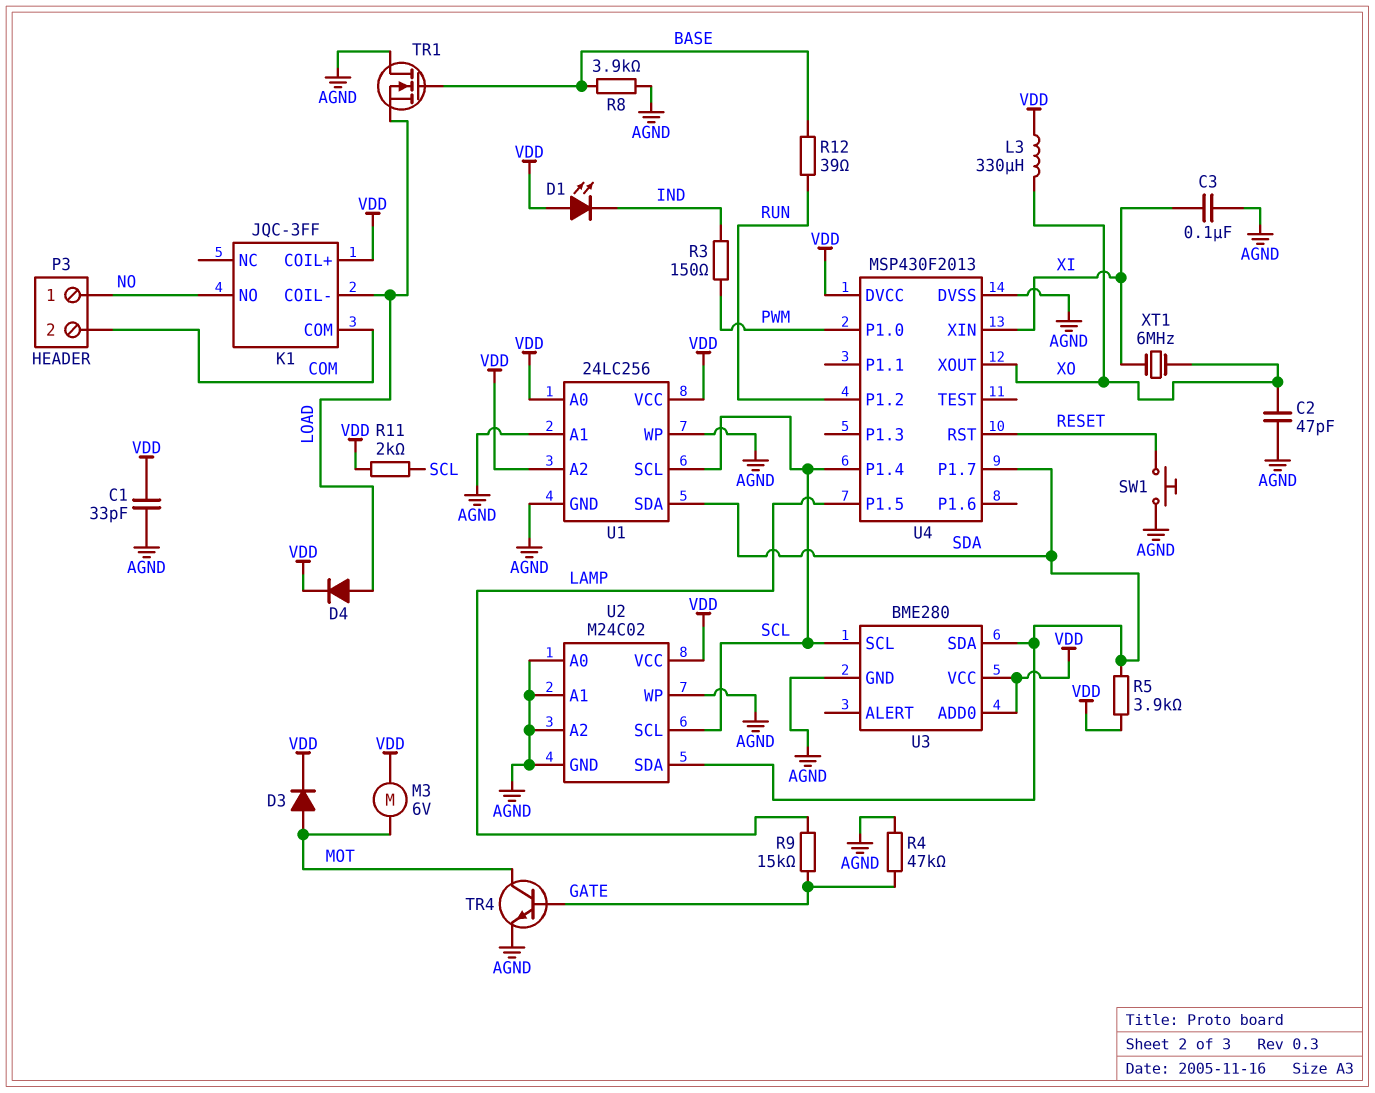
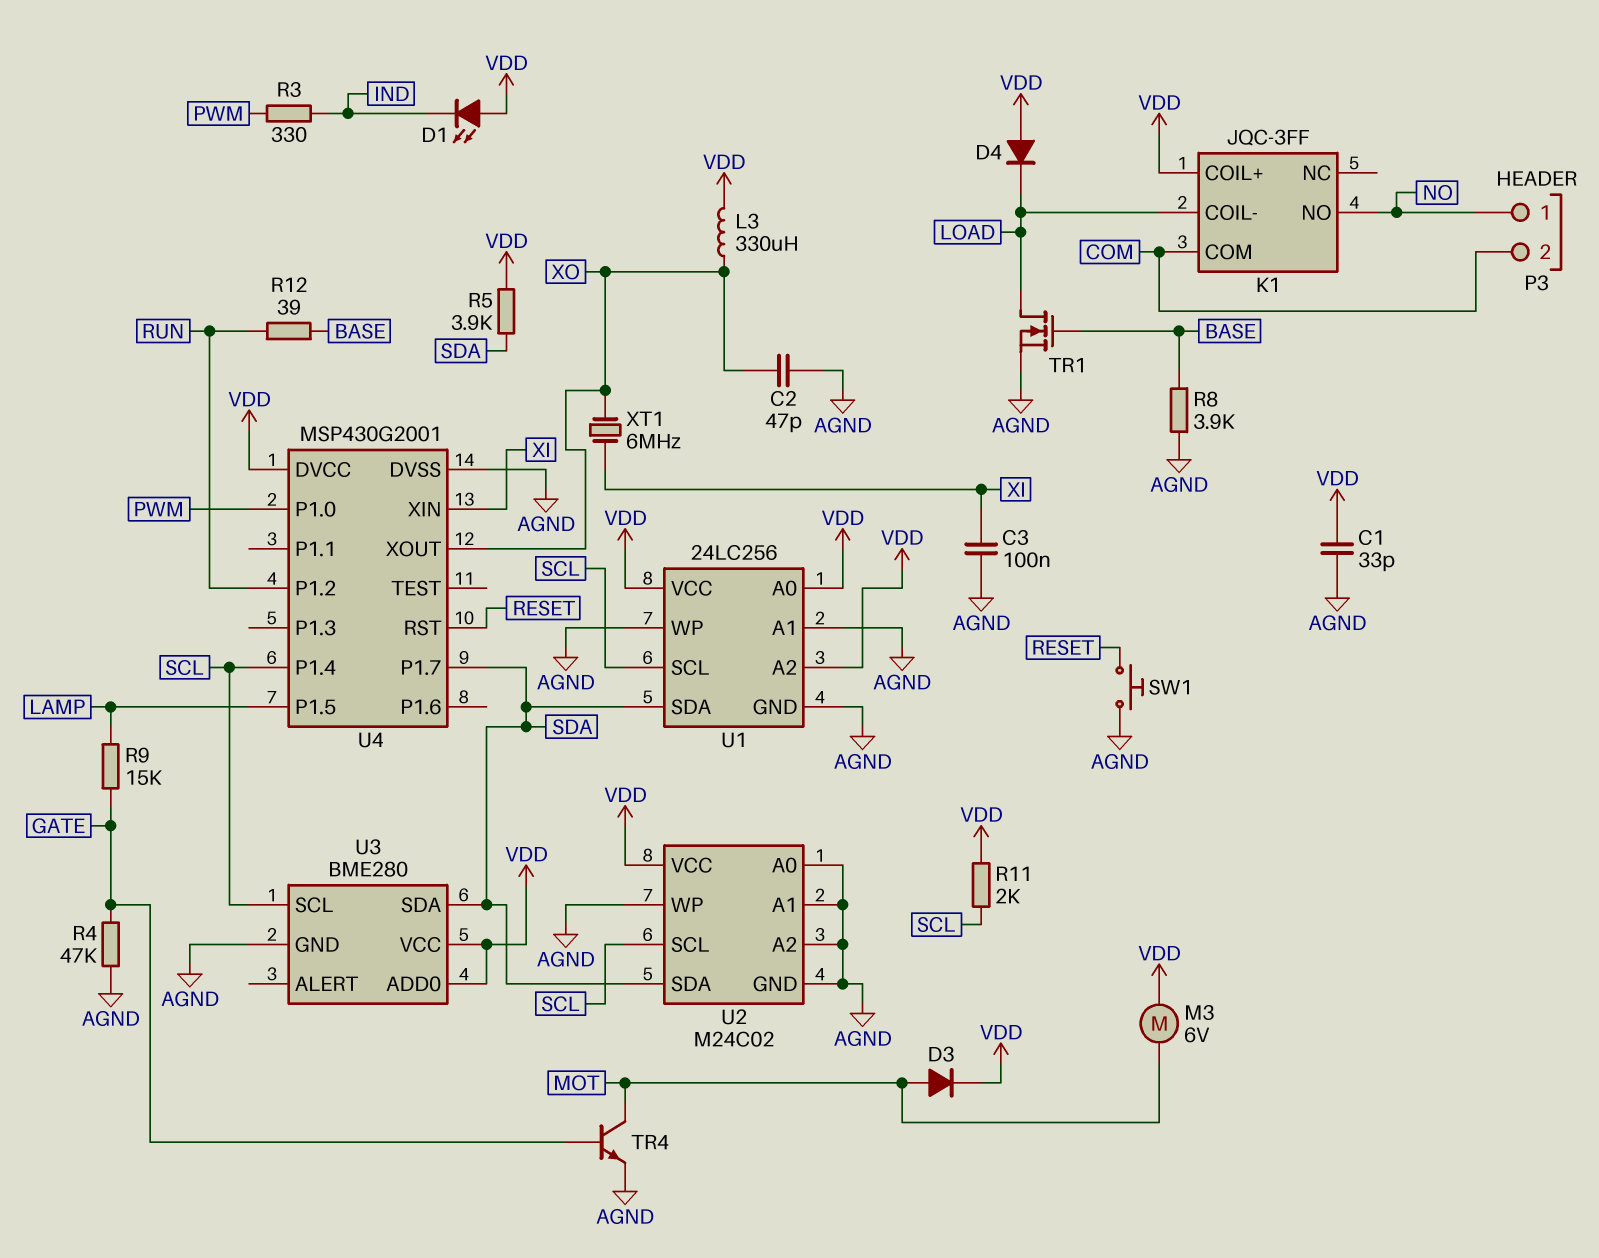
D4: diode (A LOAD, K VDD) -> diode (A VDD, K LOAD)
R3: 150 (IND, PWM) -> 330 (IND, PWM)
TR1: NMOS (G BASE, D AGND, S LOAD) -> NMOS (G BASE, D LOAD, S AGND)
U4: MSP430F2013 -> MSP430G2001

